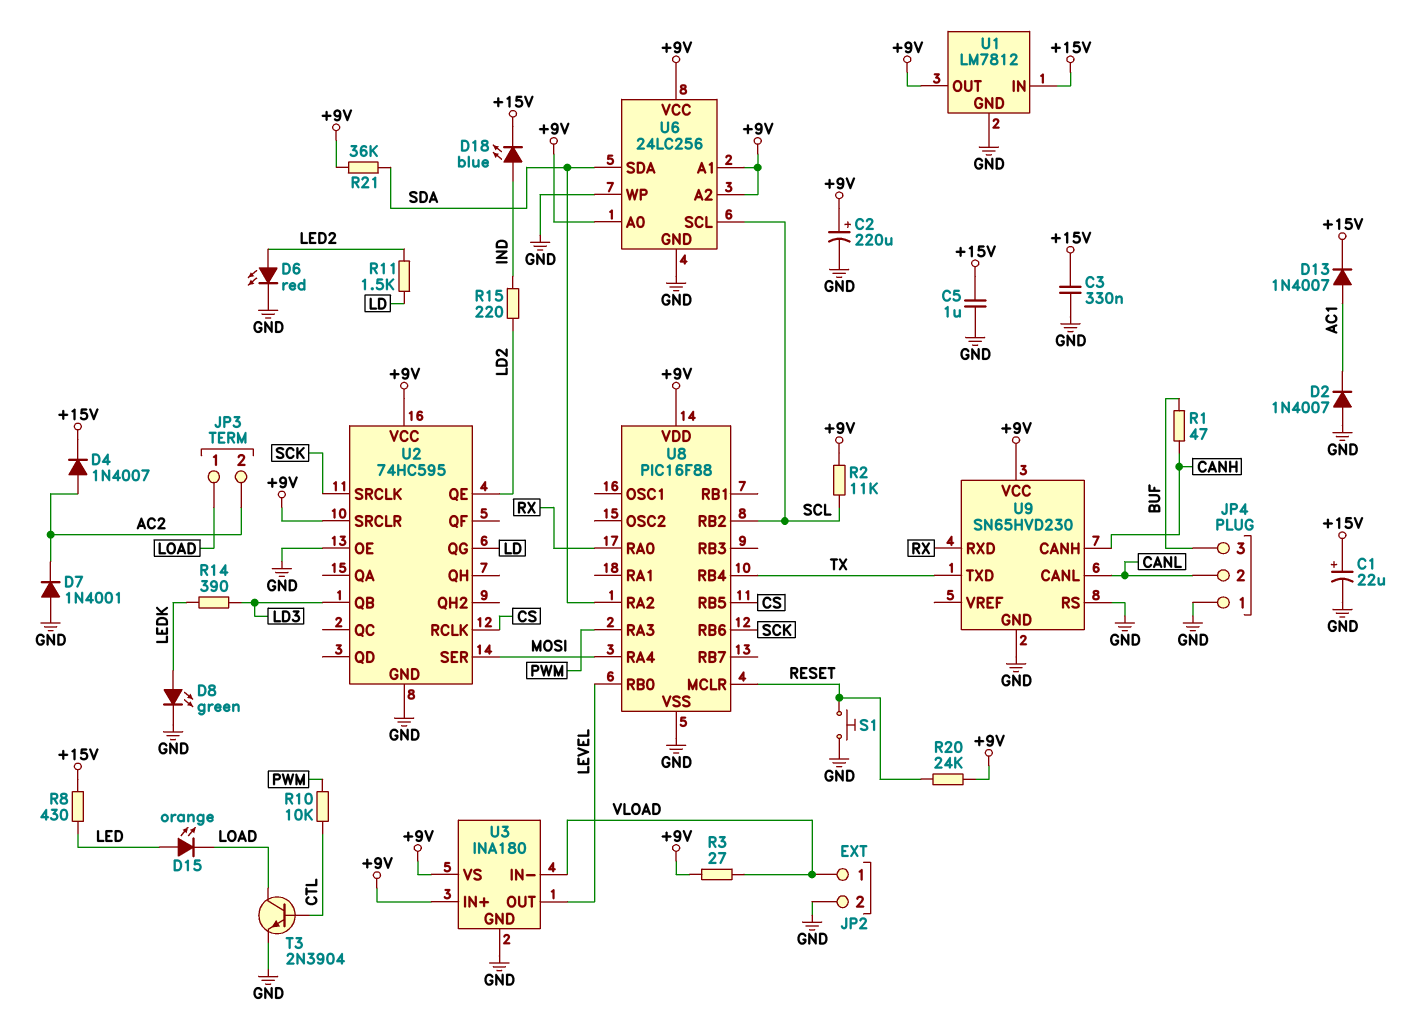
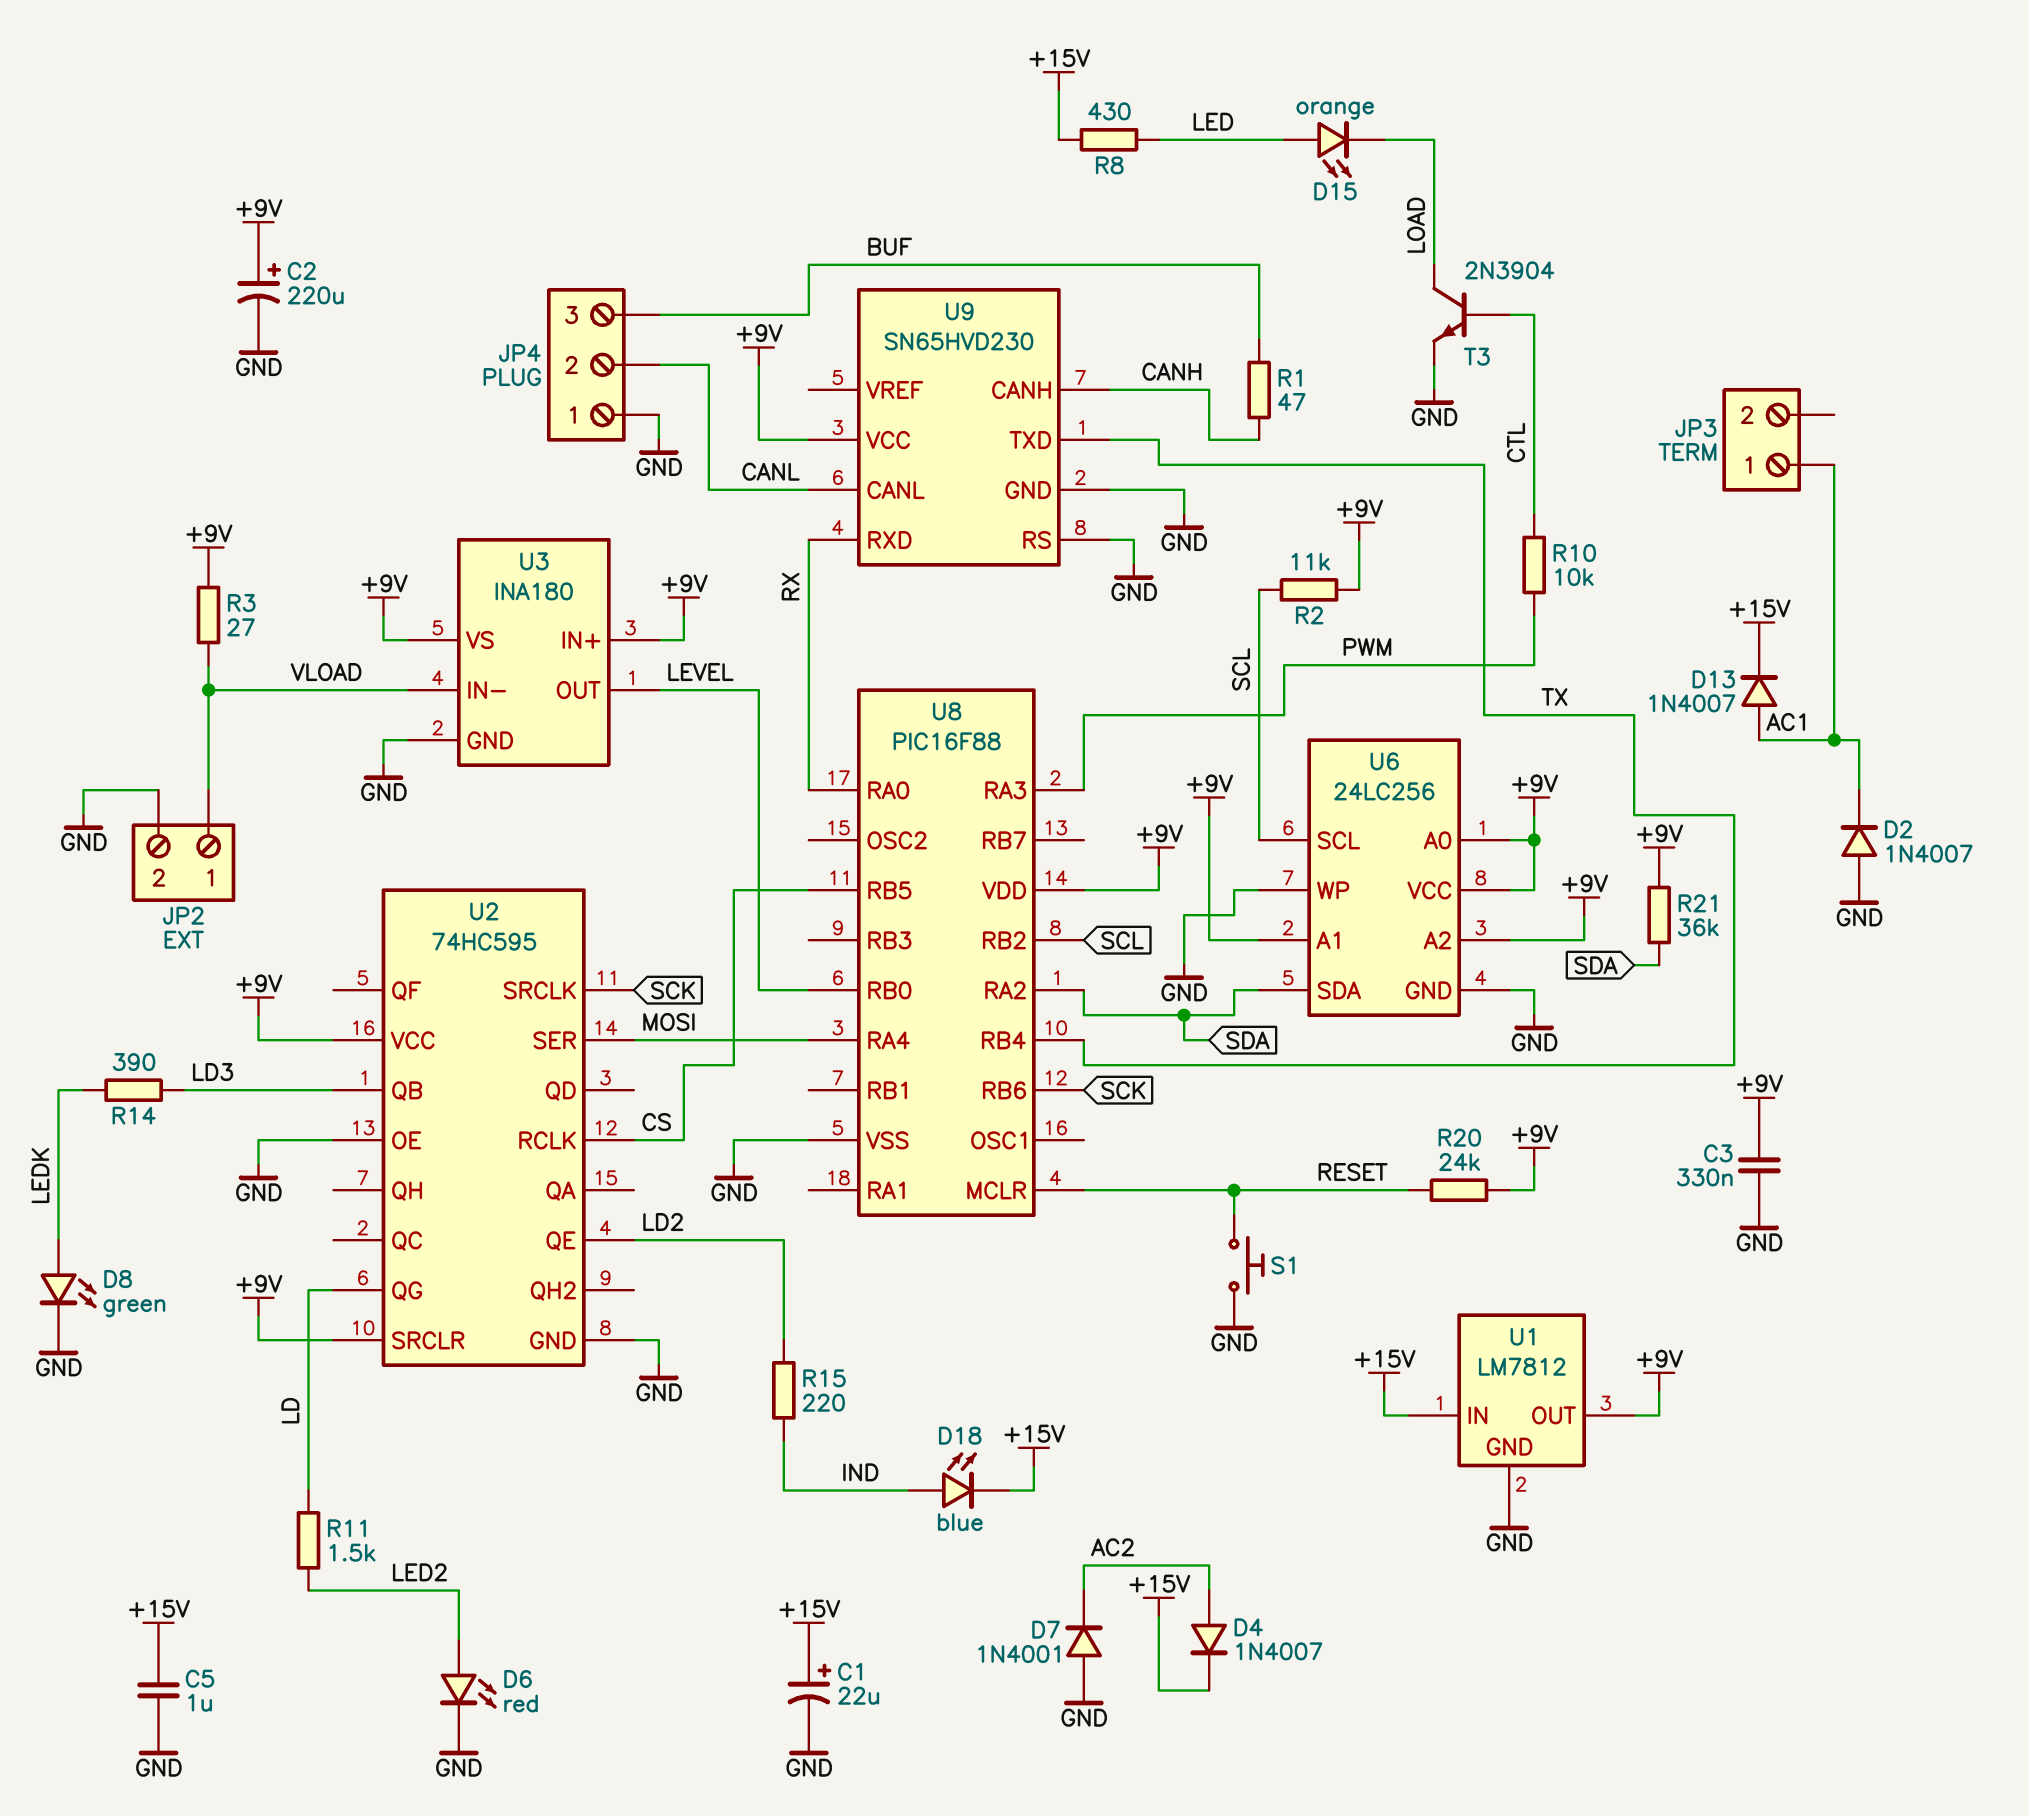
C3: 330nF (+15V, GND) -> 330nF (+9V, GND)
JP3 pin 1: LOAD -> AC1
JP3 pin 2: AC2 -> none

